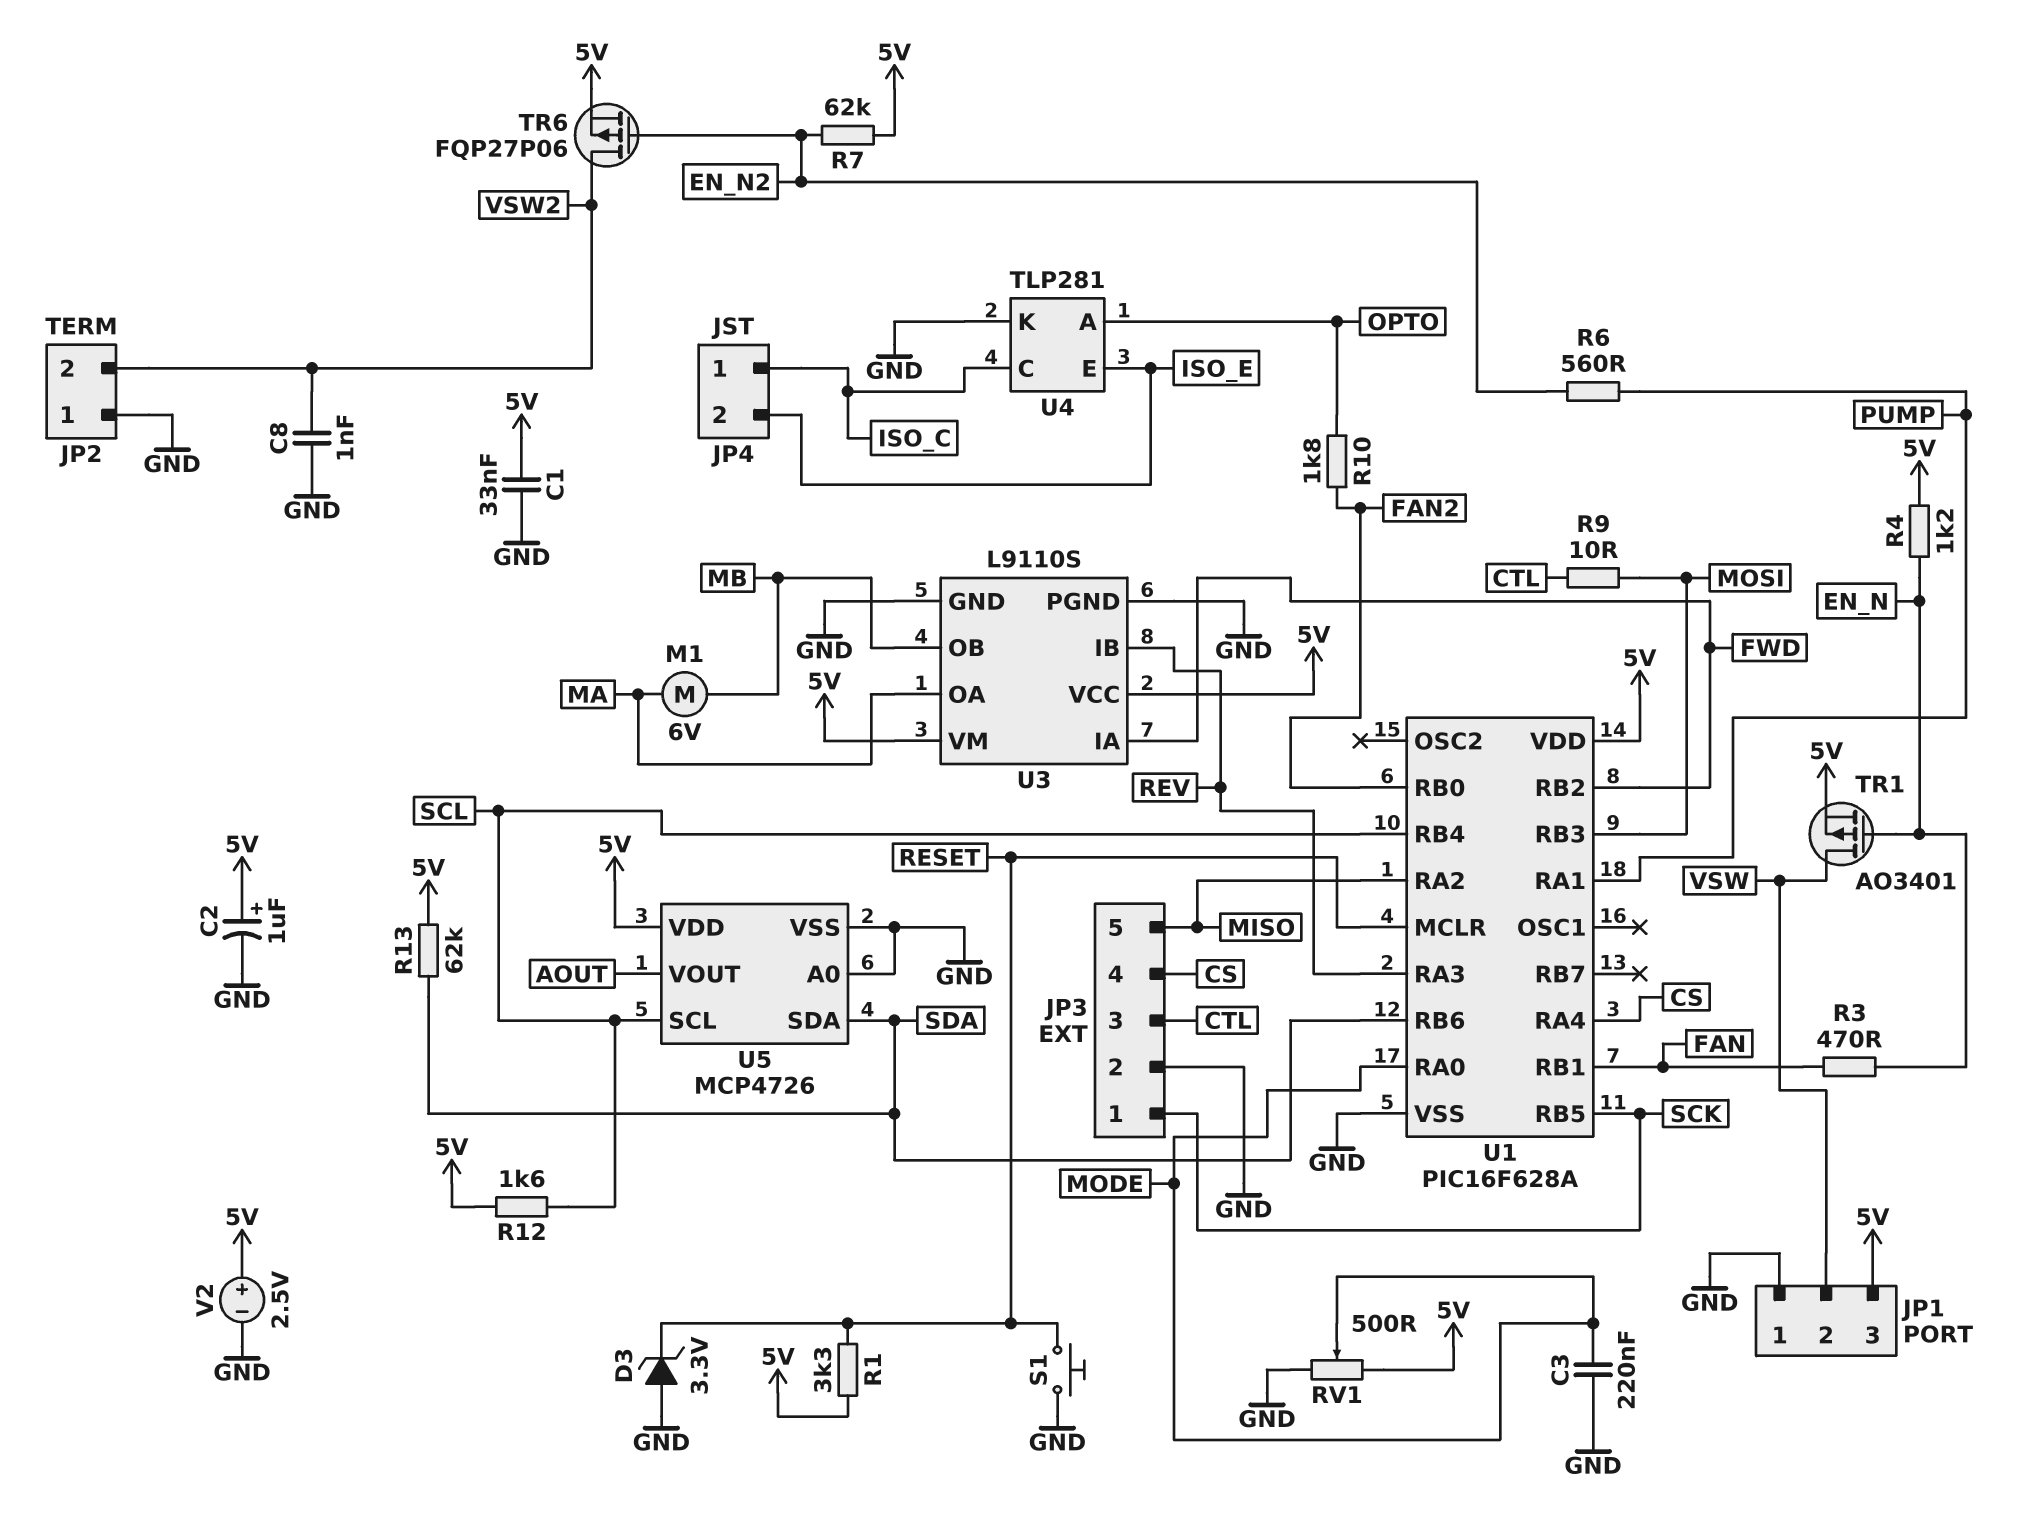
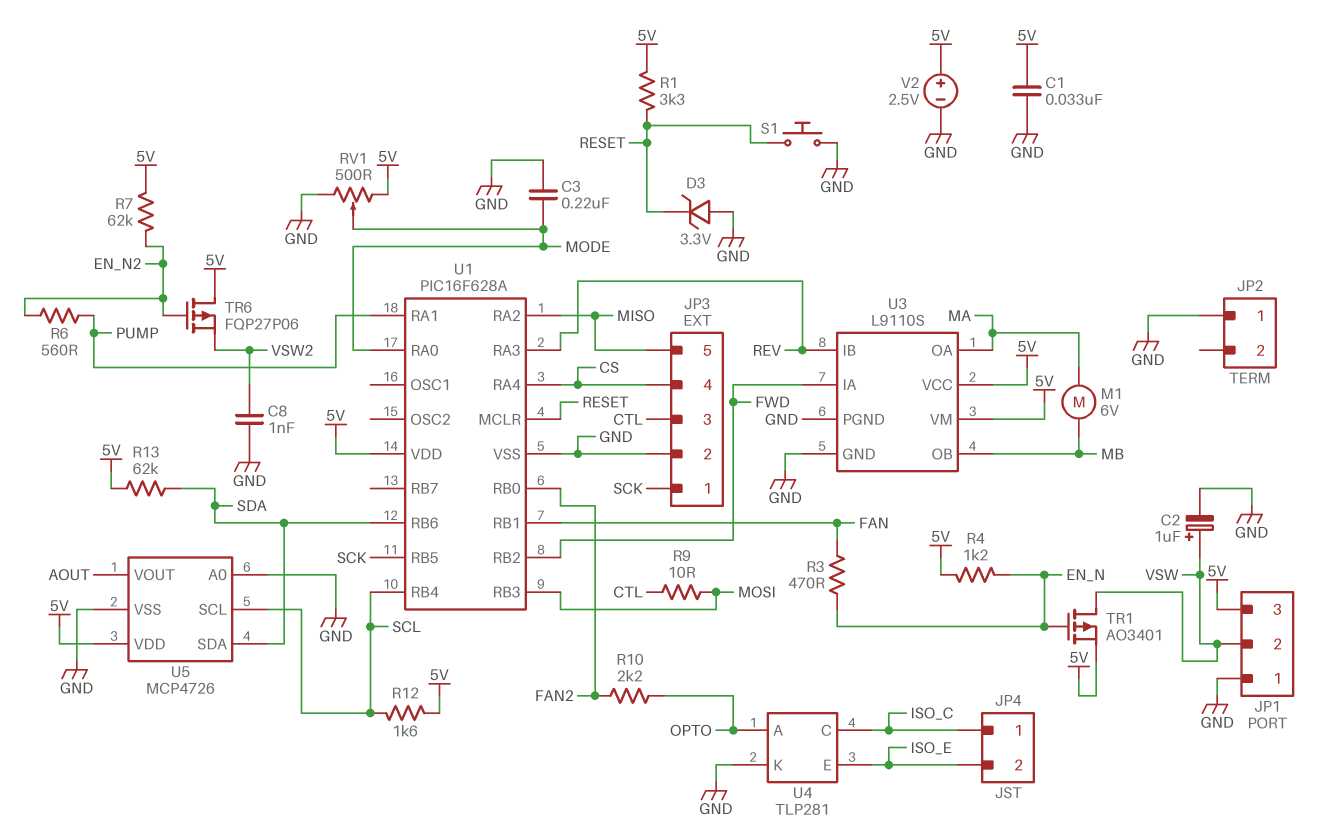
C2: 1uF (plus 5V, minus GND) -> 1uF (plus VSW, minus GND)
JP2 pin 2: VSW2 -> none
R10: 1.8k (FAN2, OPTO) -> 2.2k (FAN2, OPTO)
TR6: PMOS FQP27P06 (G EN_N2, D VSW2, S 5V) -> PMOS FQP27P06 (G EN_N2, D 5V, S VSW2)

